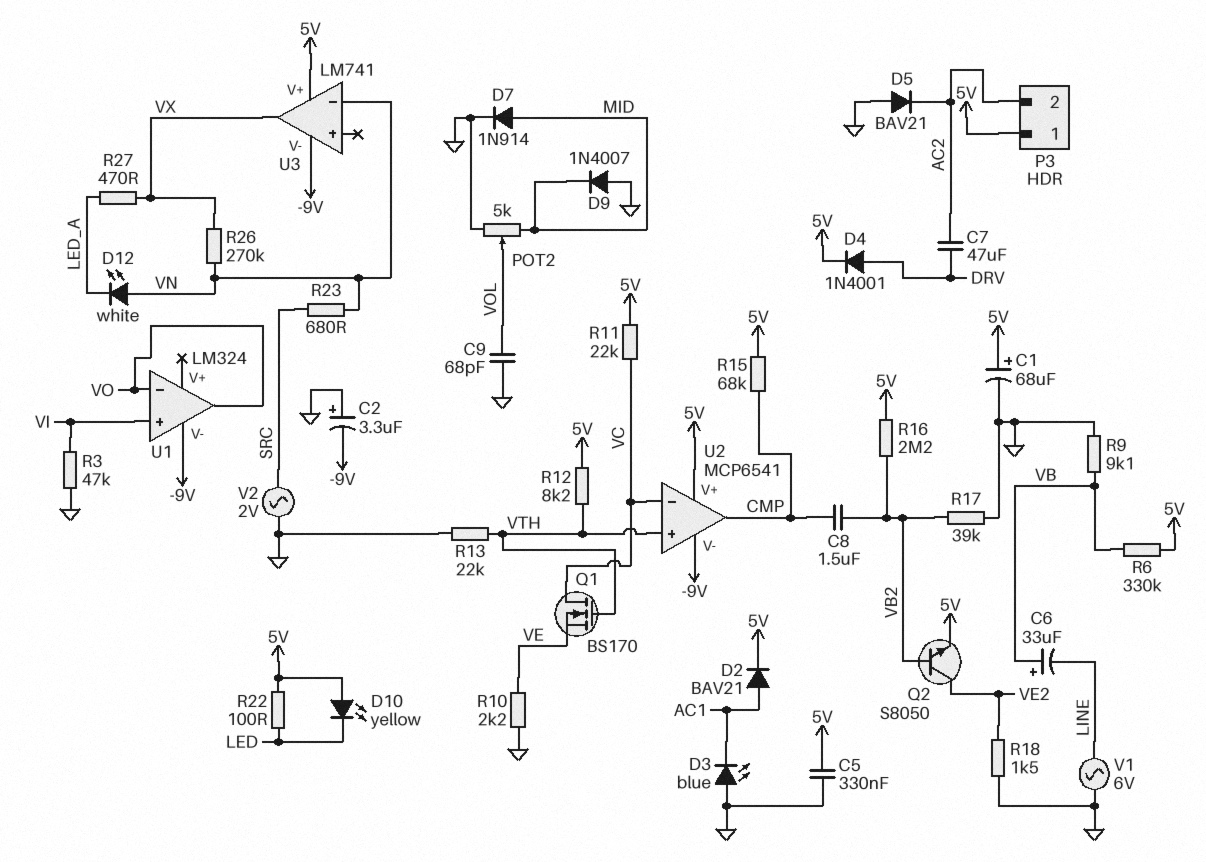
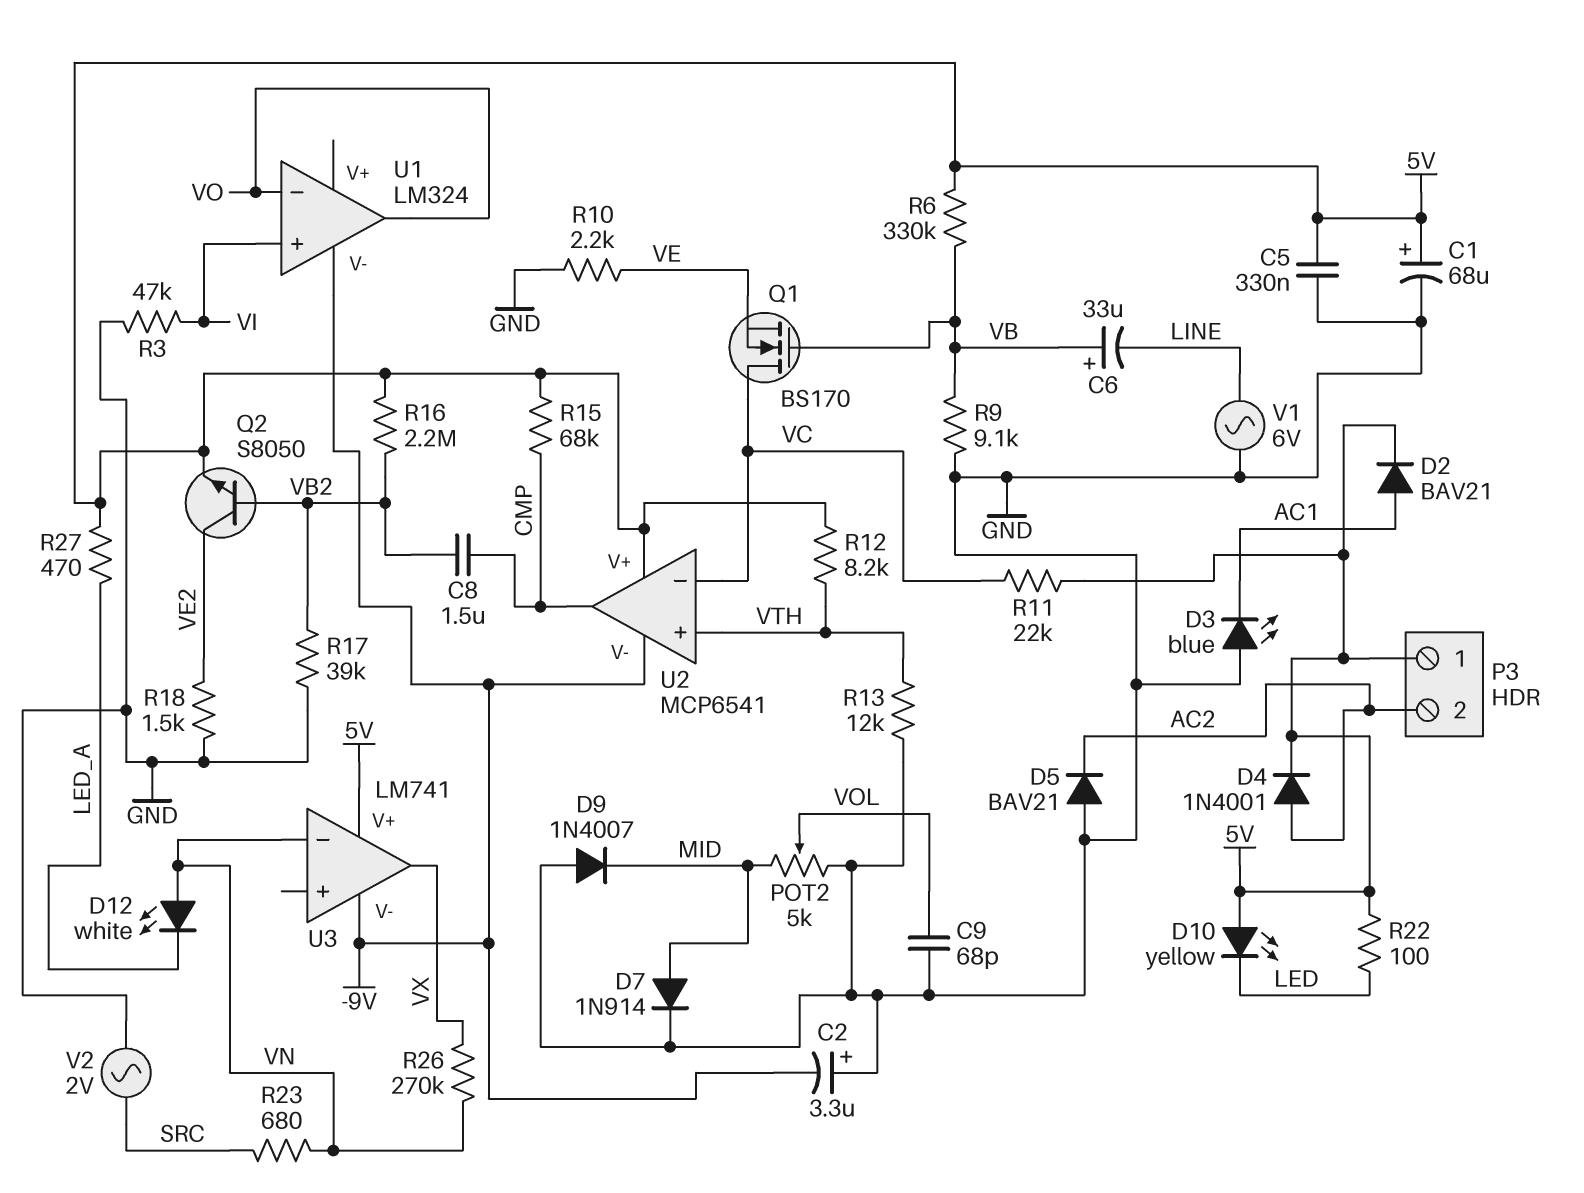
C7: 47uF (AC2, DRV) -> none
D4: diode 1N4001 (A DRV, K 5V) -> diode 1N4001 (A AC2, K 5V)
Q1: NMOS BS170 (G VTH, D VC, S VE) -> NMOS BS170 (G VB, D VC, S VE)
R13: 22k (GND, VTH) -> 12k (GND, VTH)
R27: 470 (LED_A, VX) -> 470 (5V, LED_A)

